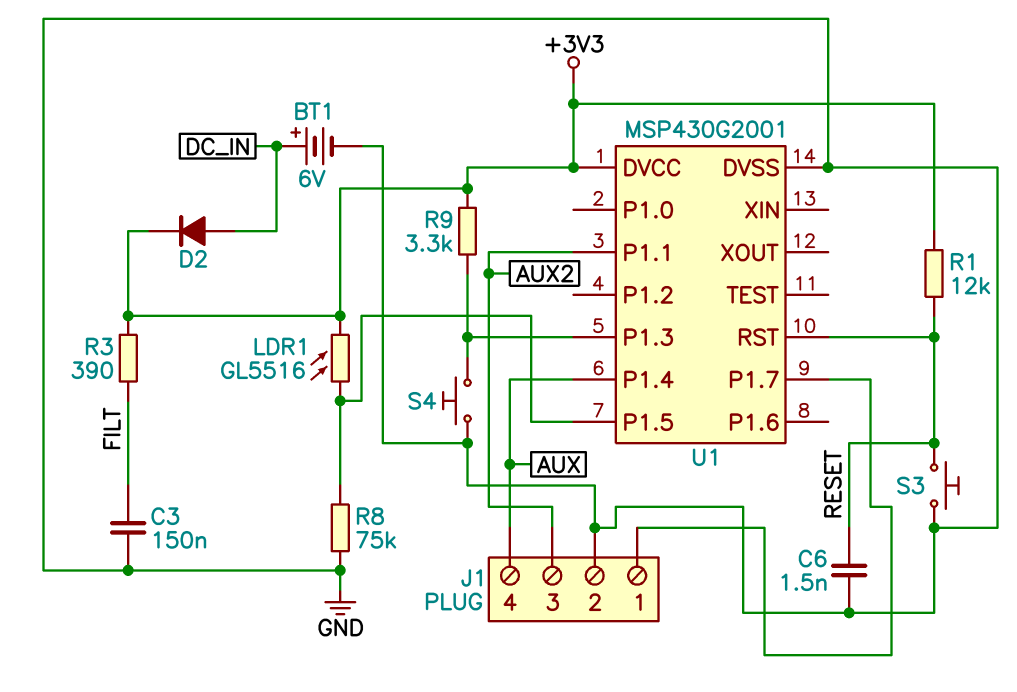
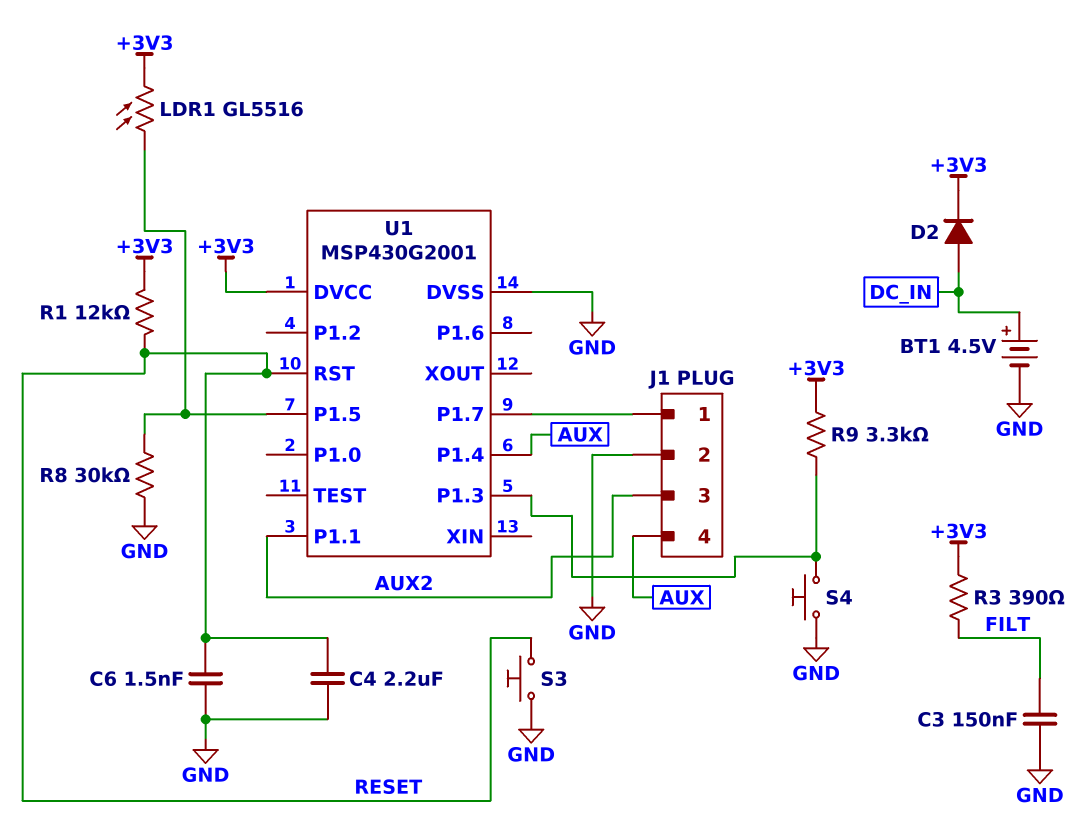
BT1: 6V (plus DC_IN, minus GND) -> 4.5V (plus DC_IN, minus GND)
C4: none -> 2.2uF (GND, RESET)
R8: 75k (GND, U1/P1.5) -> 30k (GND, U1/P1.5)

